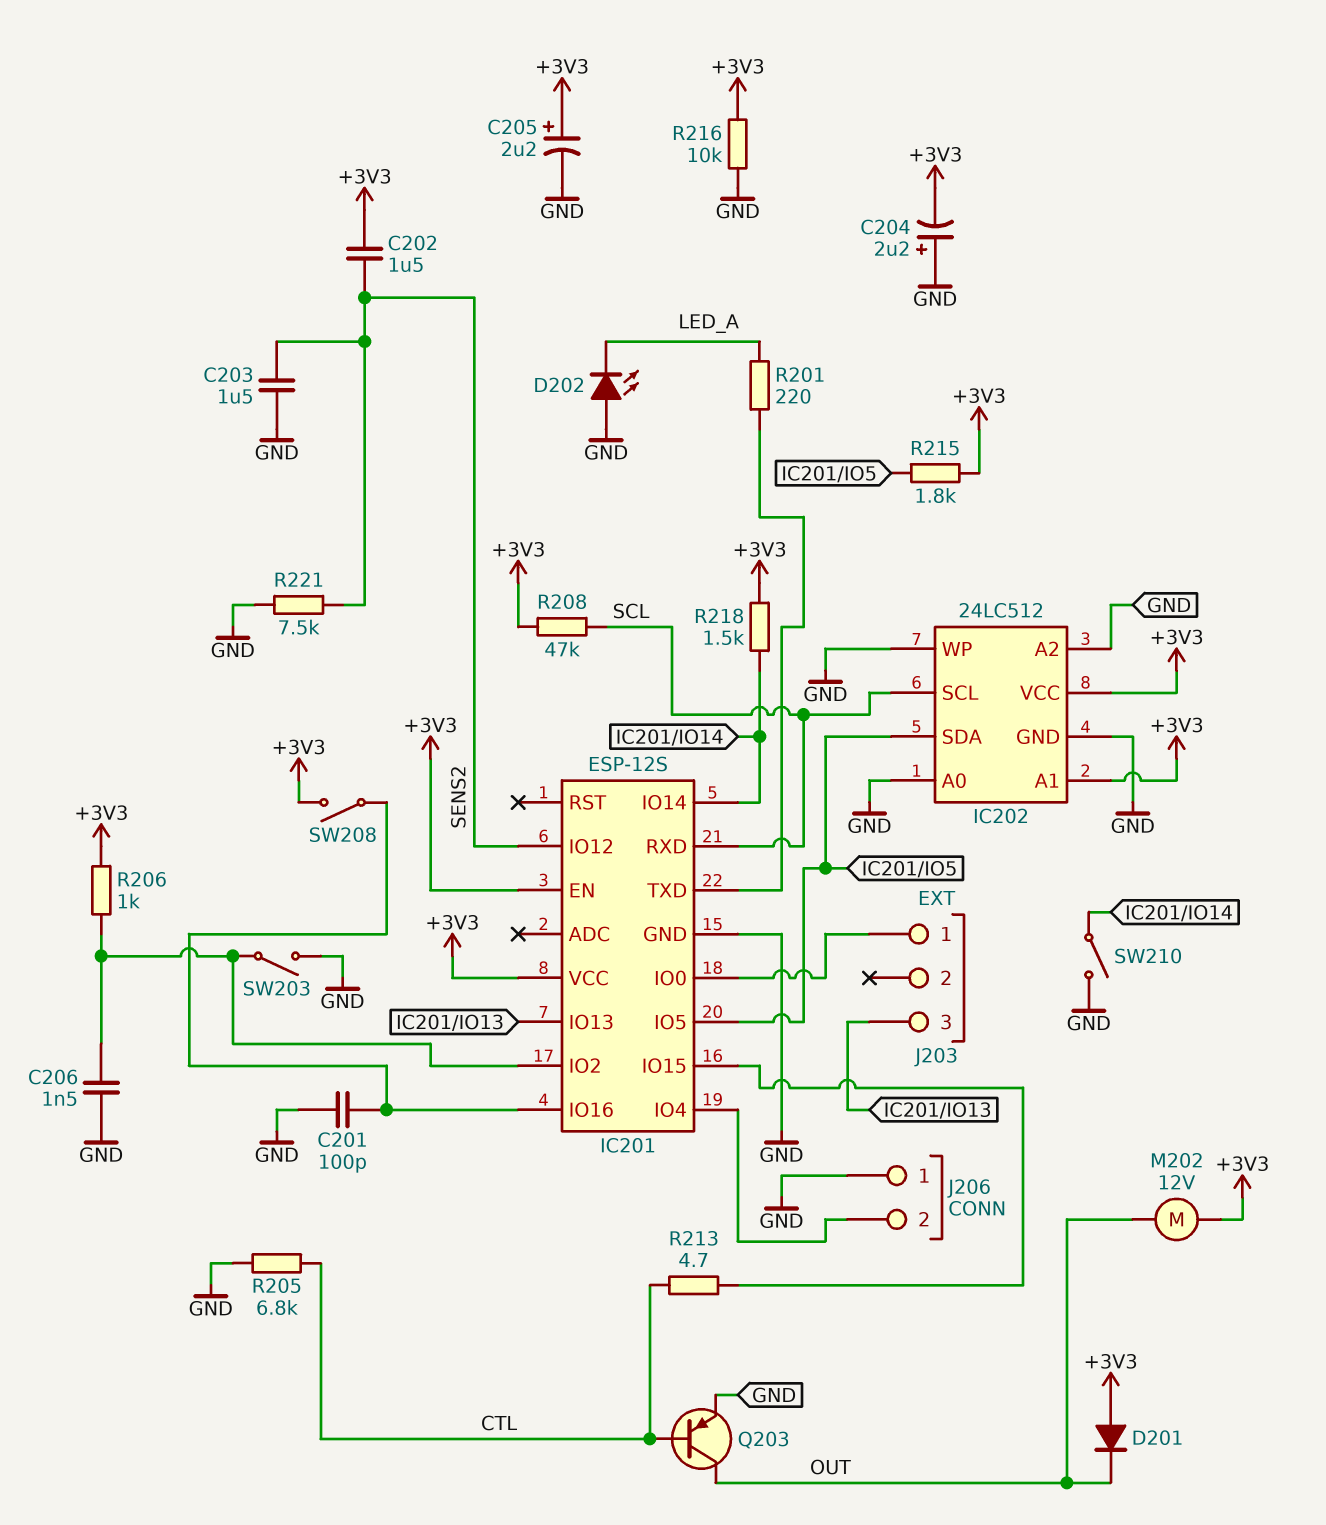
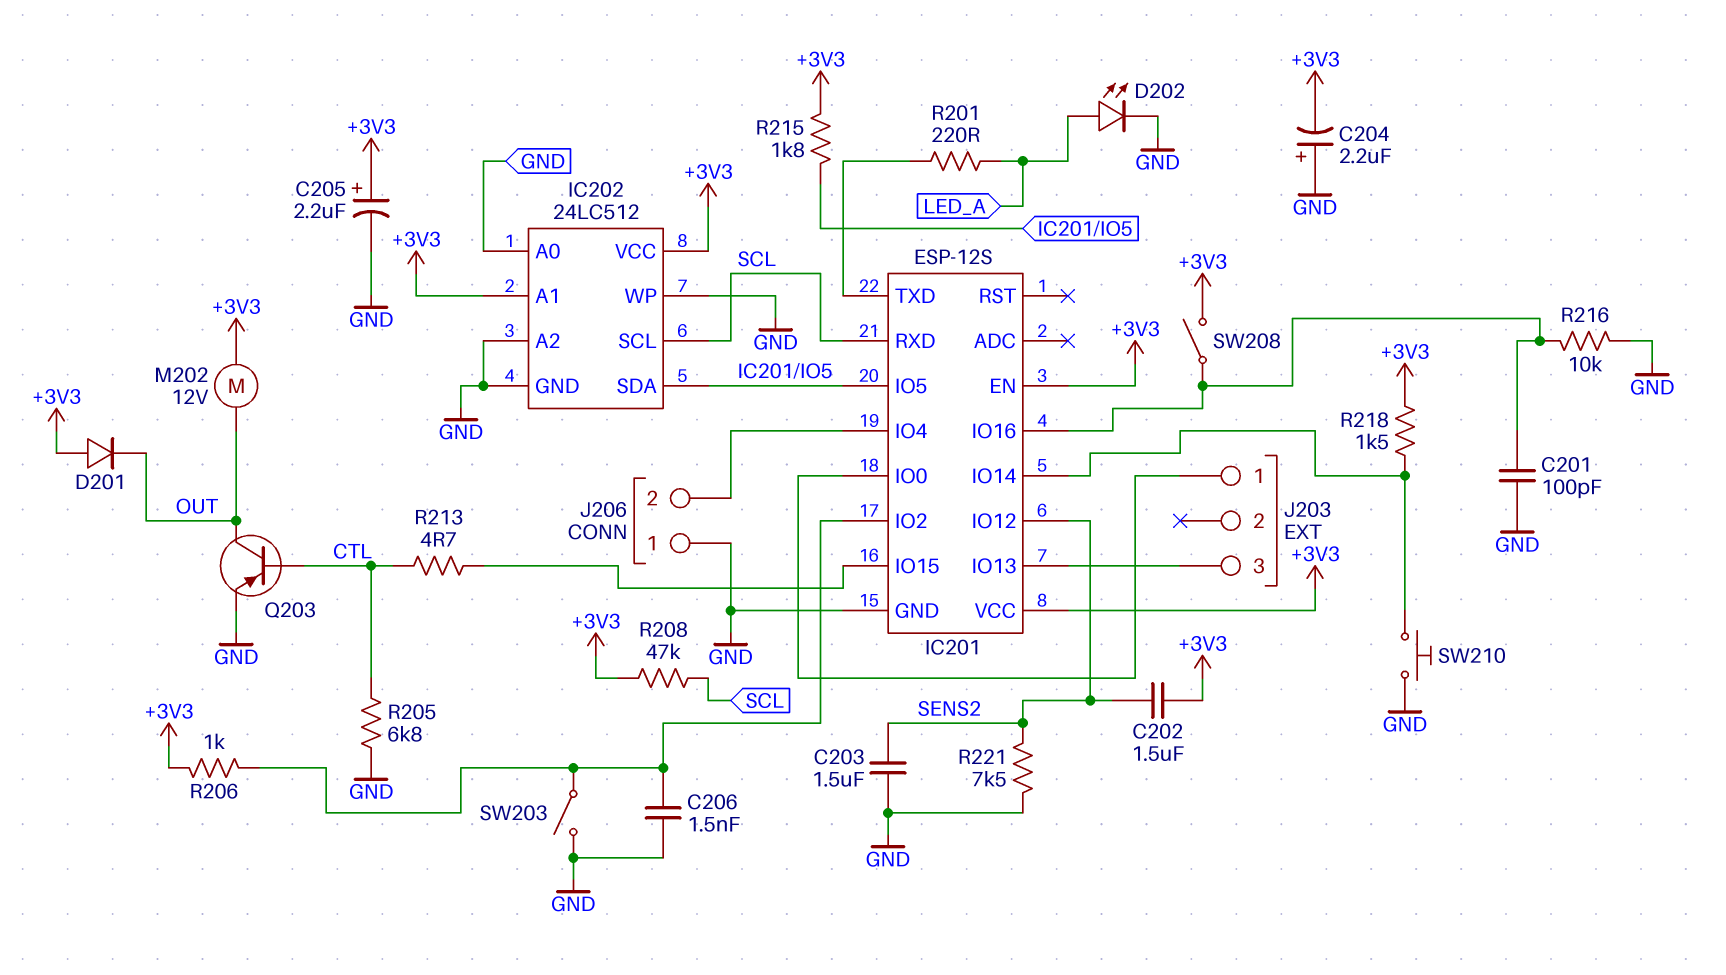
D202: LED (A GND, K LED_A) -> LED (A LED_A, K GND)
R216: 10k (+3V3, GND) -> 10k (GND, IC201/IO16)
SW210: switch (GND, IC201/IO14) -> button (GND, IC201/IO14)

